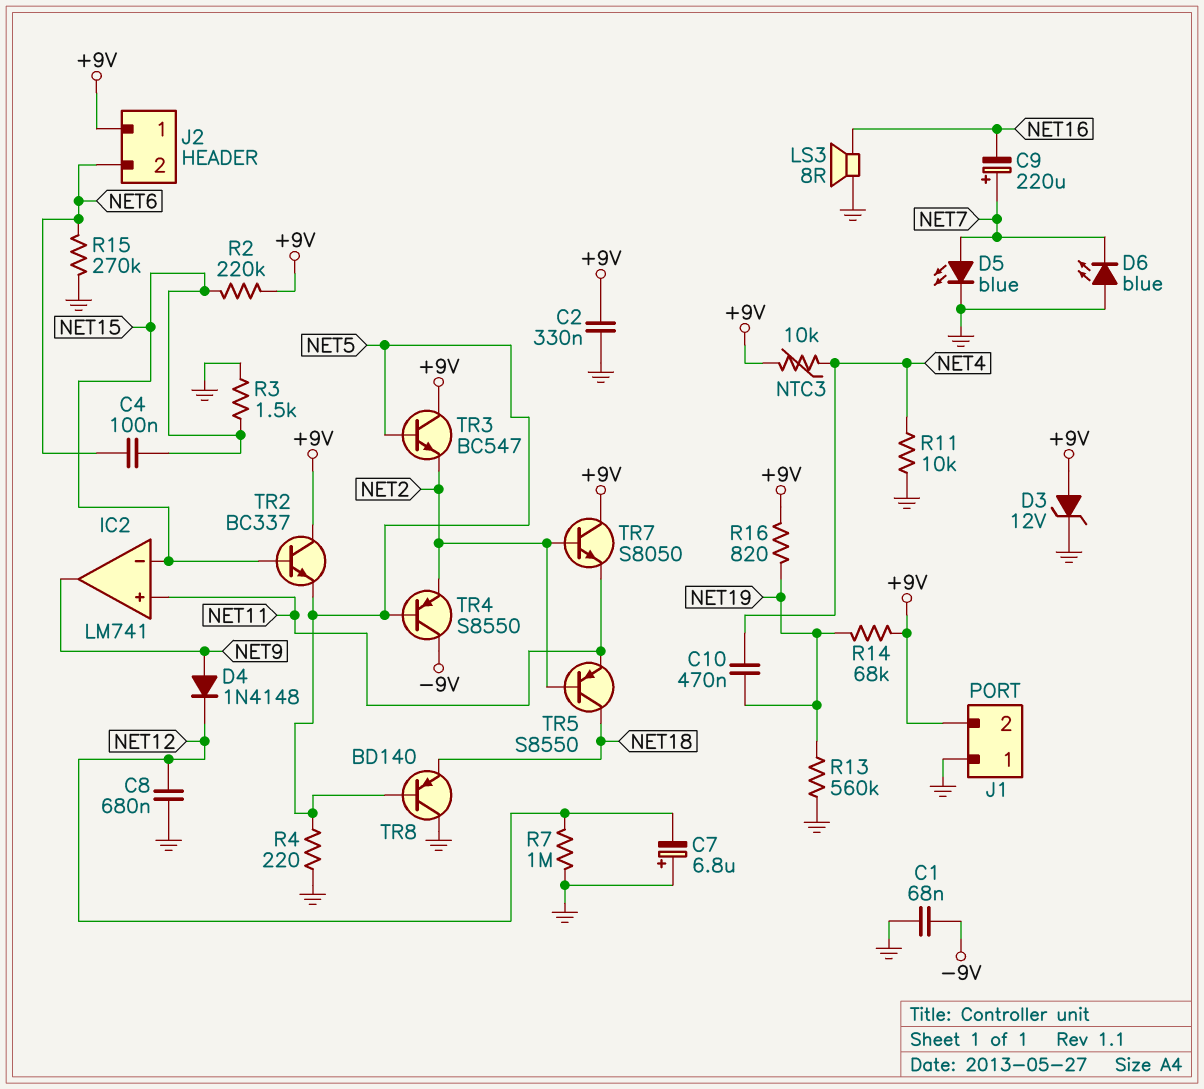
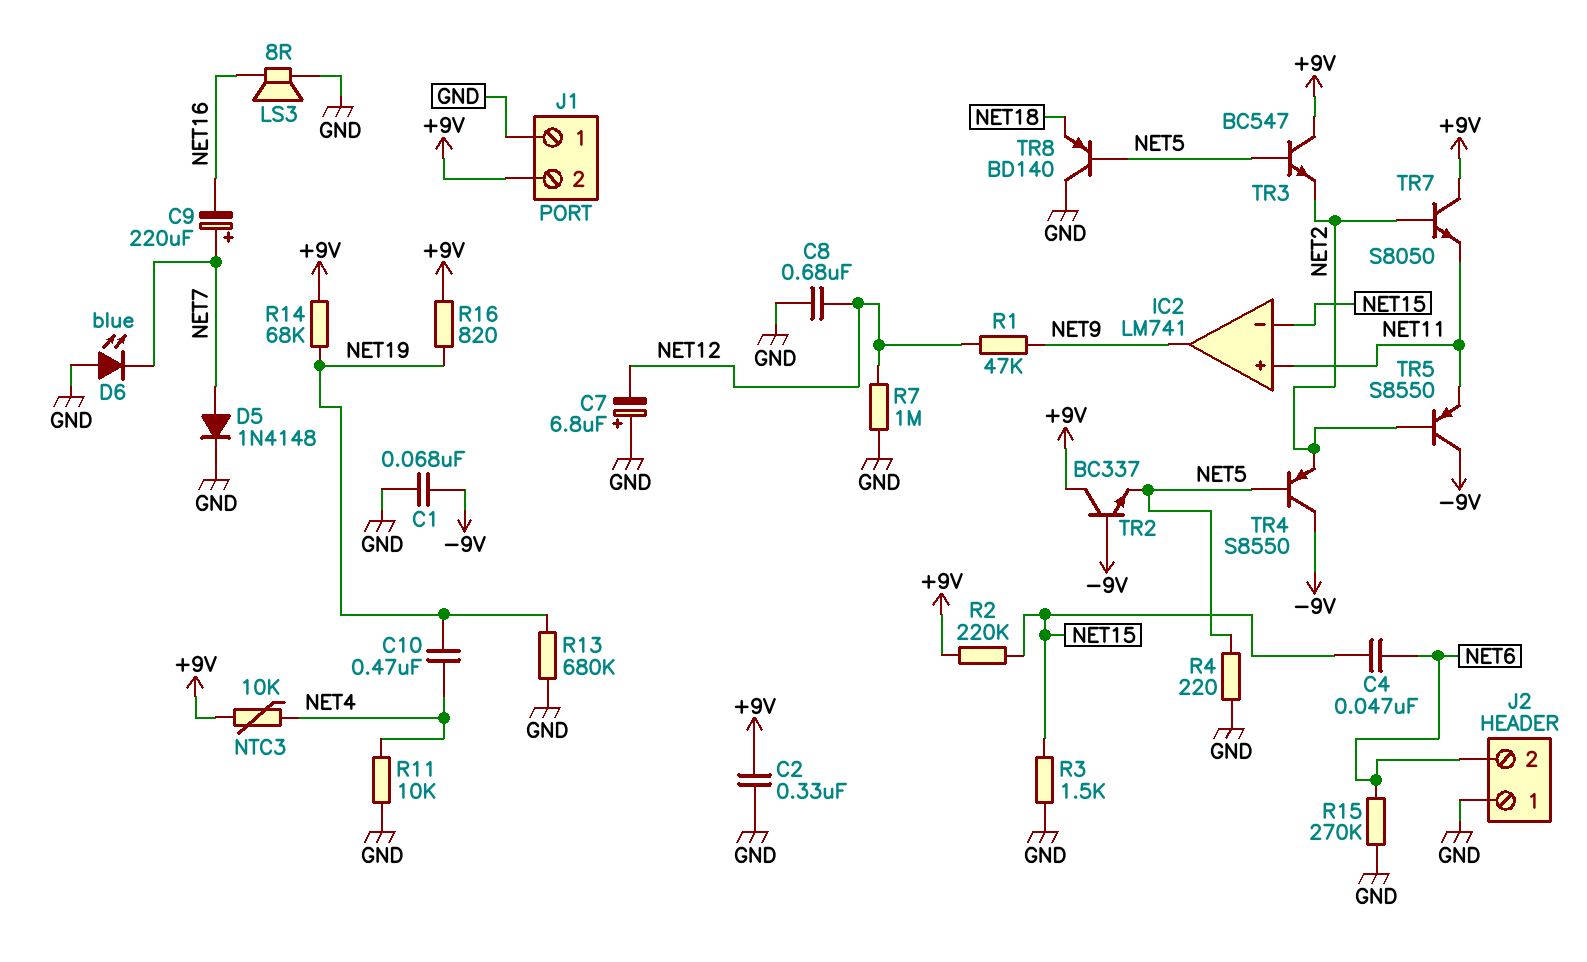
C4: 100nF (NET6, NET15) -> 47nF (NET6, NET15)
D3: zener 12V (A +9V, K GND) -> none
D4: diode 1N4148 (A NET9, K NET12) -> none
D5: LED blue (A NET7, K GND) -> diode 1N4148 (A NET7, K GND)
J2 pin 1: +9V -> GND
R1: none -> 47k (NET9, NET12)
R13: 560k (GND, NET19) -> 680k (GND, NET19)
TR2: NPN BC337 (B NET15, C +9V, E NET5) -> NPN BC337 (B -9V, C +9V, E NET5)
TR5: PNP S8550 (B NET2, C NET18, E NET11) -> PNP S8550 (B NET2, C -9V, E NET11)

